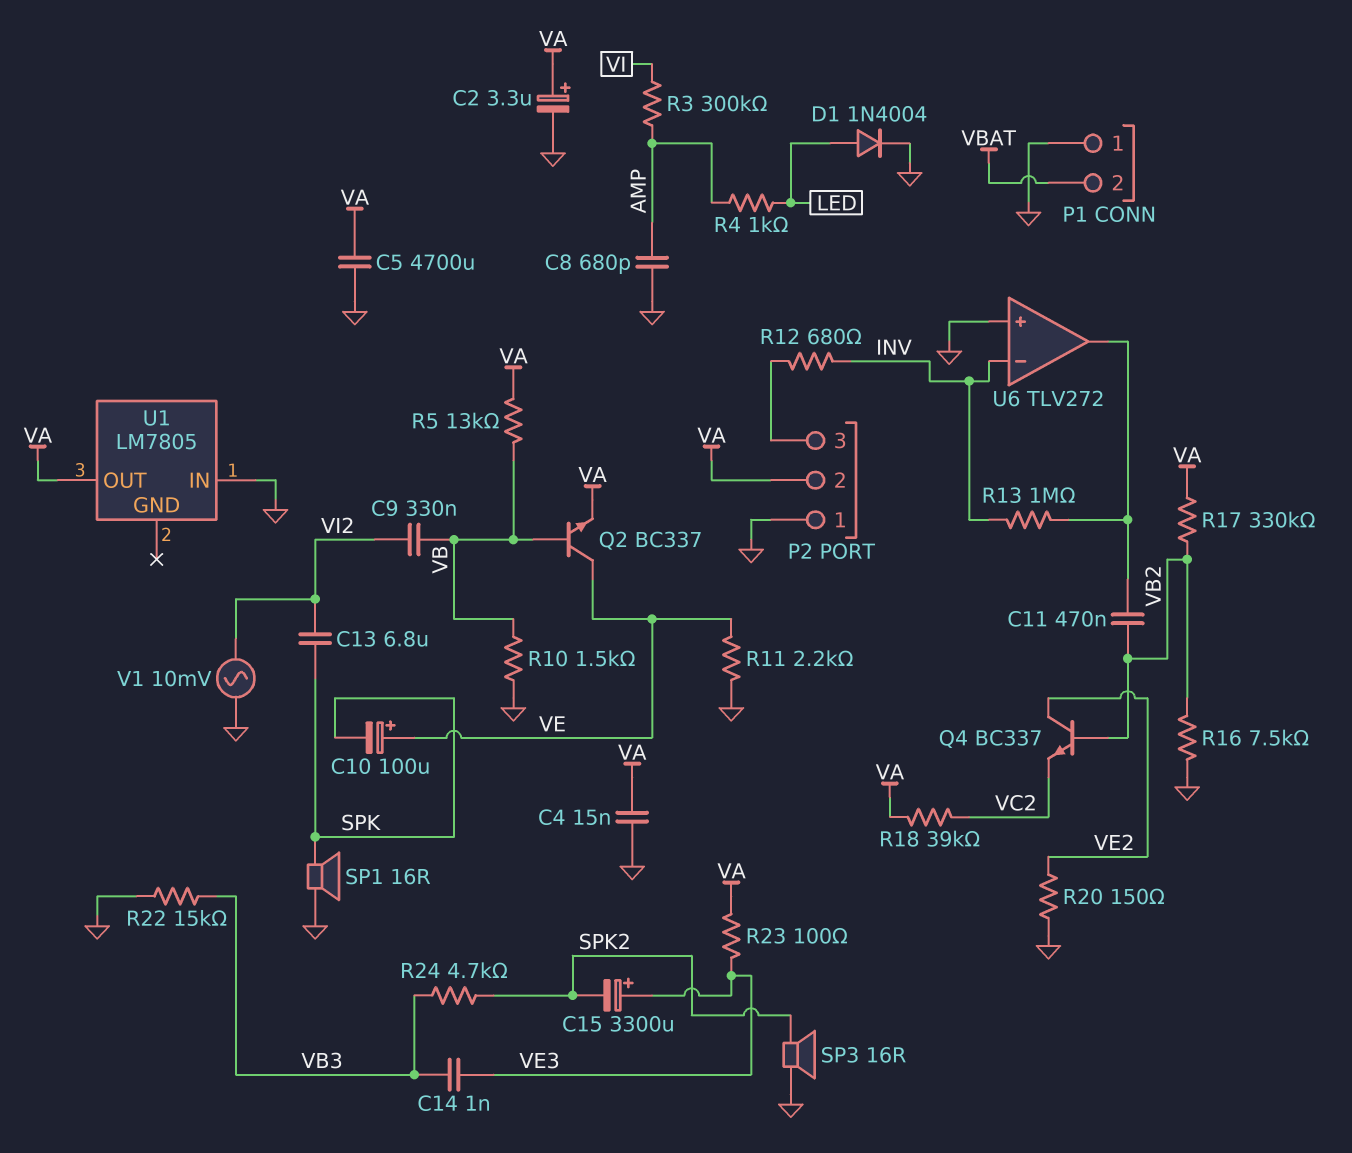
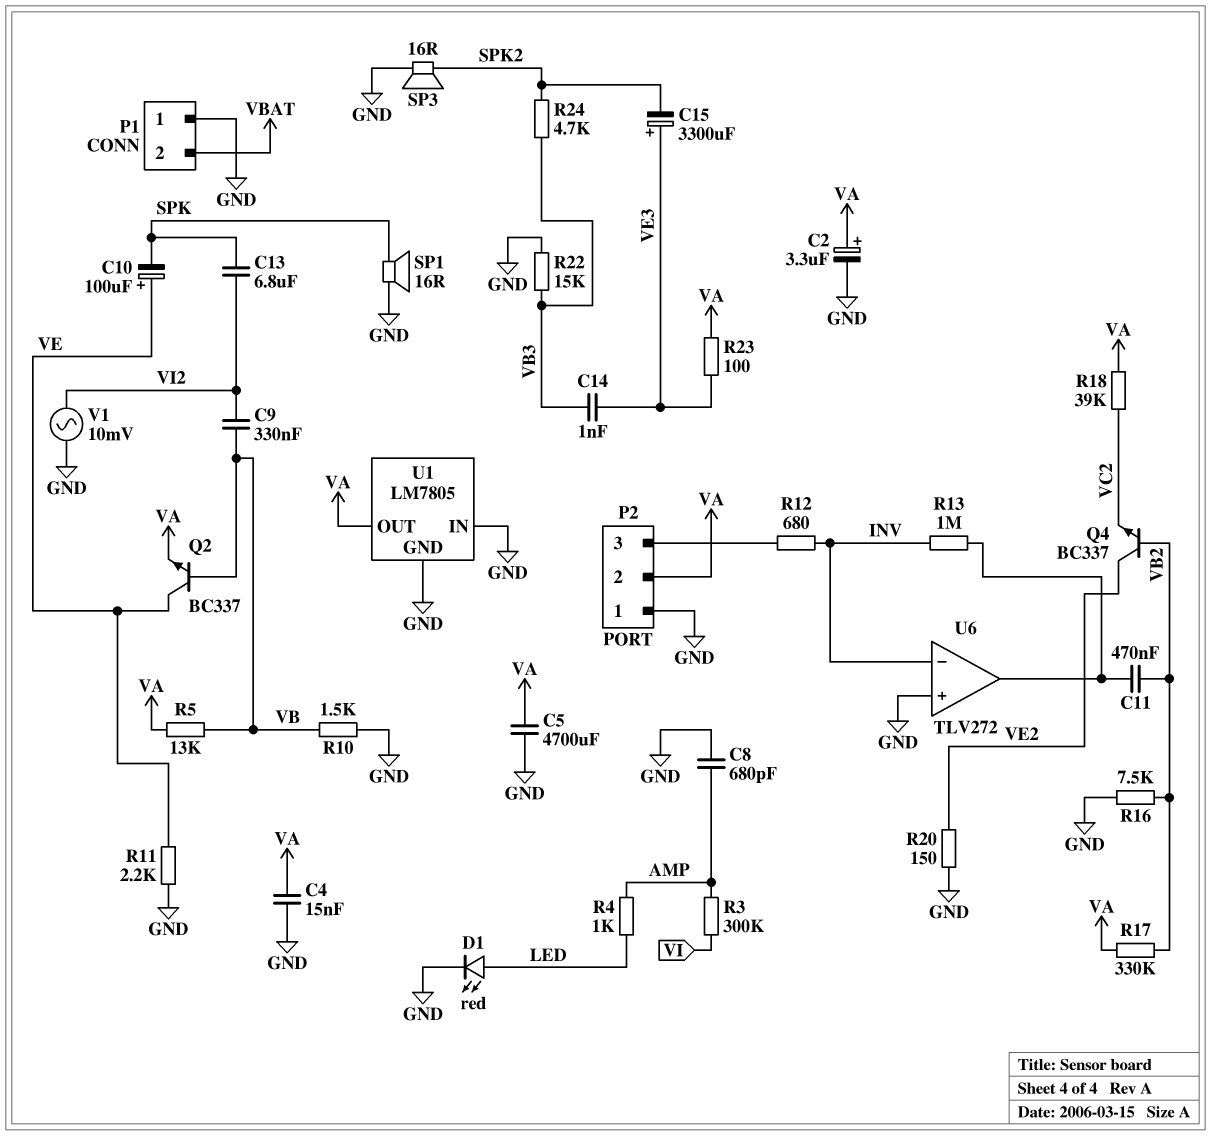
D1: diode 1N4004 (A LED, K GND) -> LED red (A LED, K GND)
U1 pin GND: none -> GND

